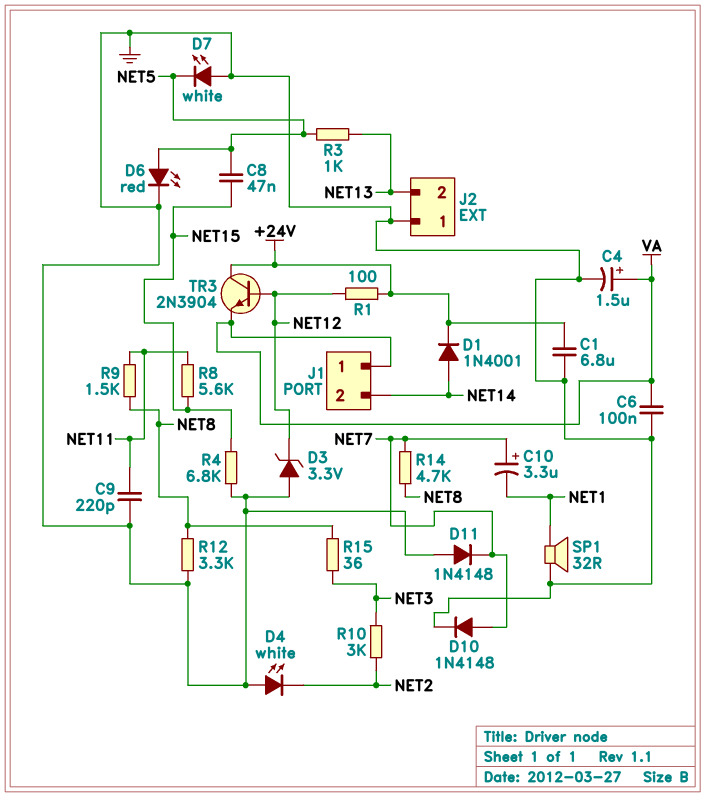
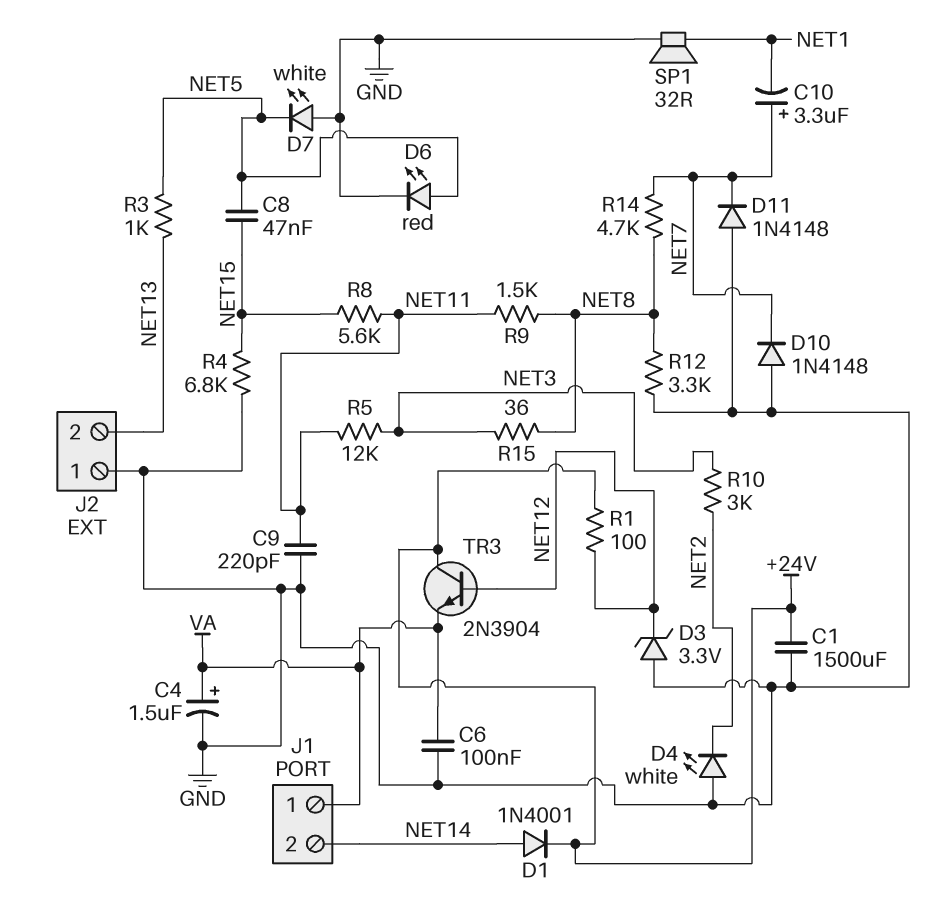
C1: 6.8uF (+24V, GND) -> 1500uF (+24V, GND)
D10: diode 1N4148 (A NET7, K GND) -> diode 1N4148 (A GND, K NET7)
R5: none -> 12k (NET3, NET11)

